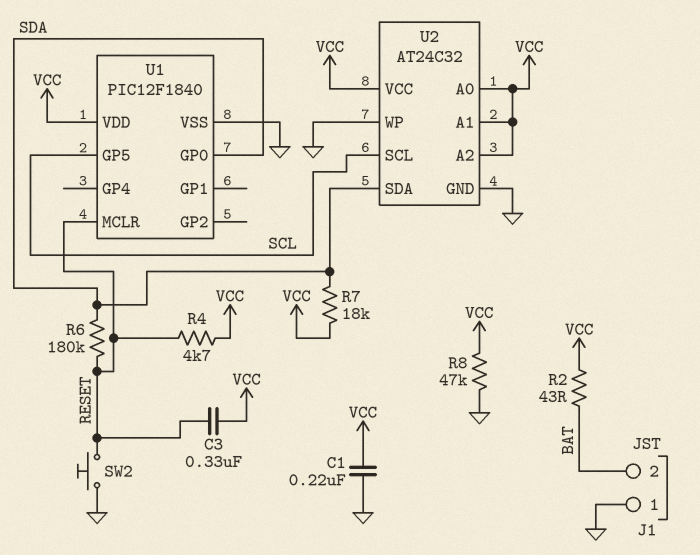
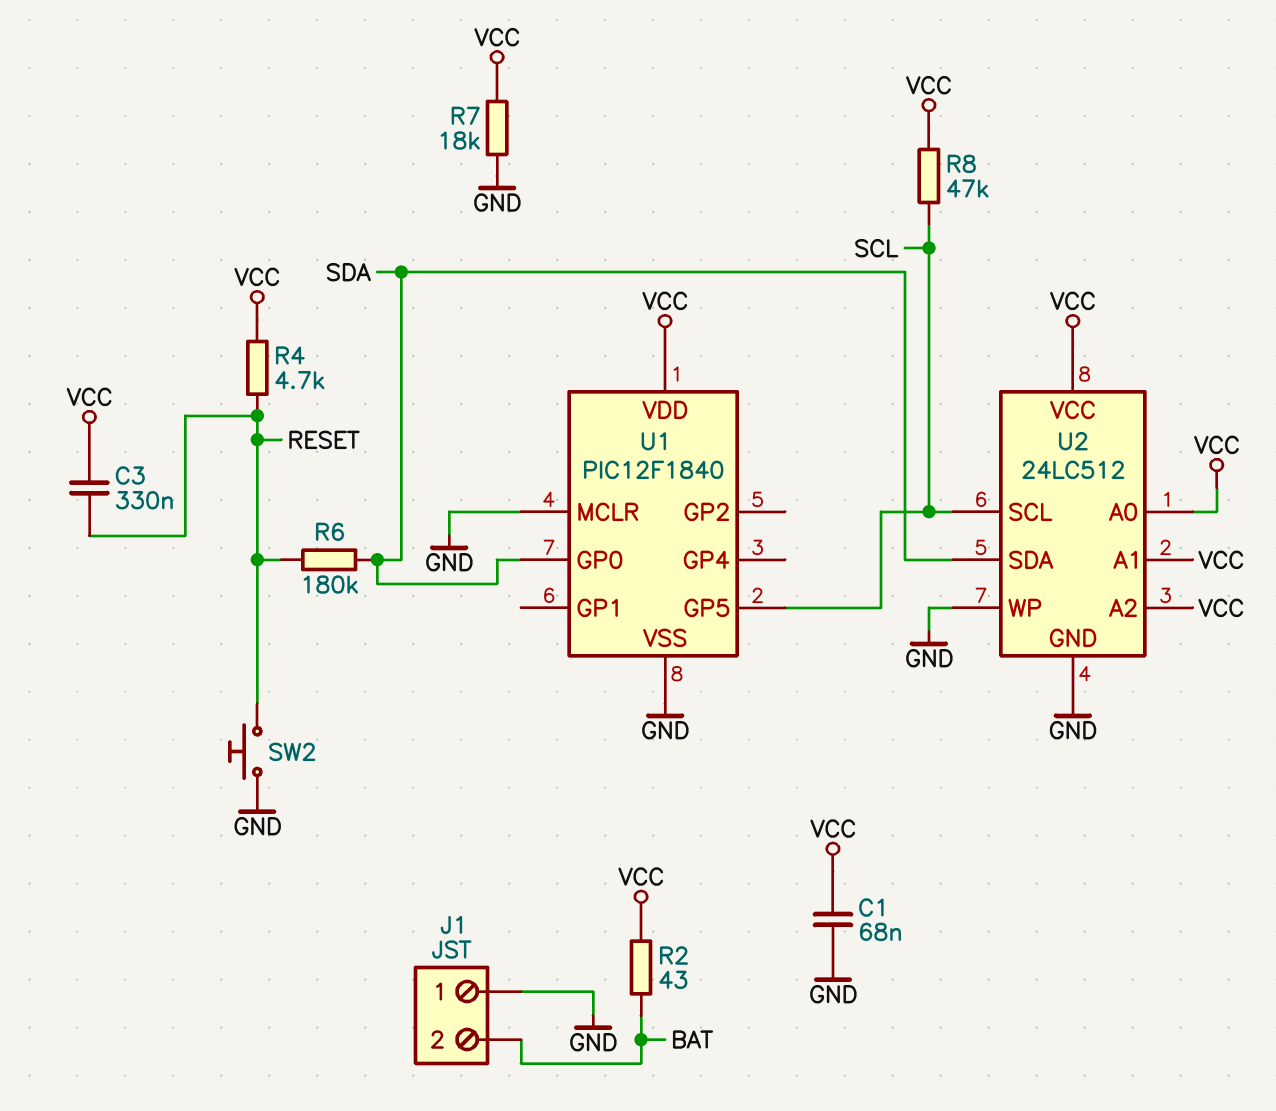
C1: 220nF (GND, VCC) -> 68nF (GND, VCC)
R7: 18k (SDA, VCC) -> 18k (GND, VCC)
R8: 47k (GND, VCC) -> 47k (SCL, VCC)
U1 pin MCLR: RESET -> GND
U2: AT24C32 -> 24LC512

